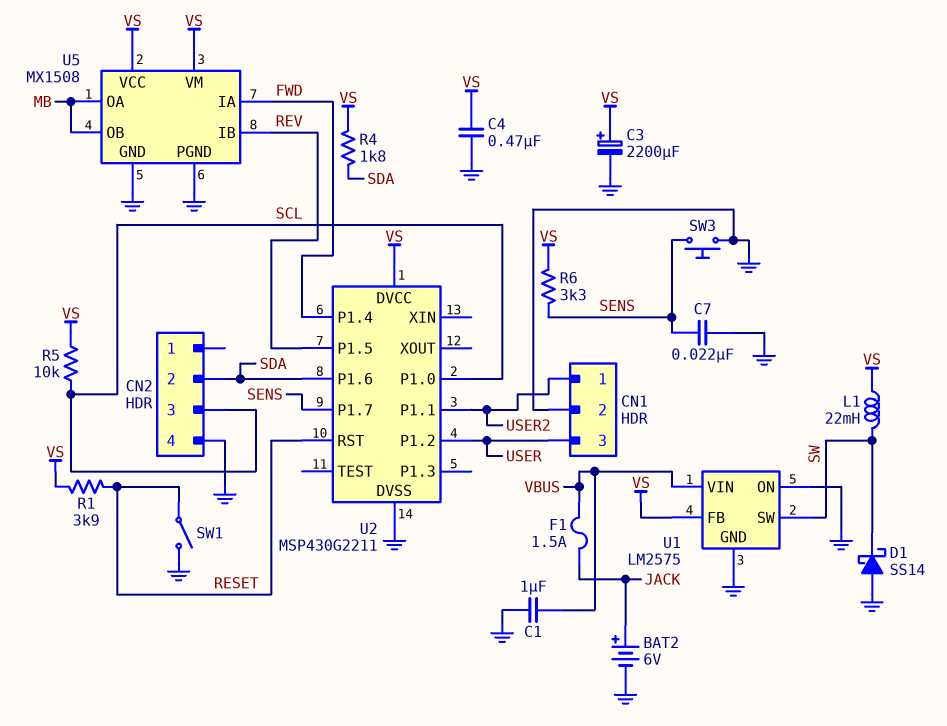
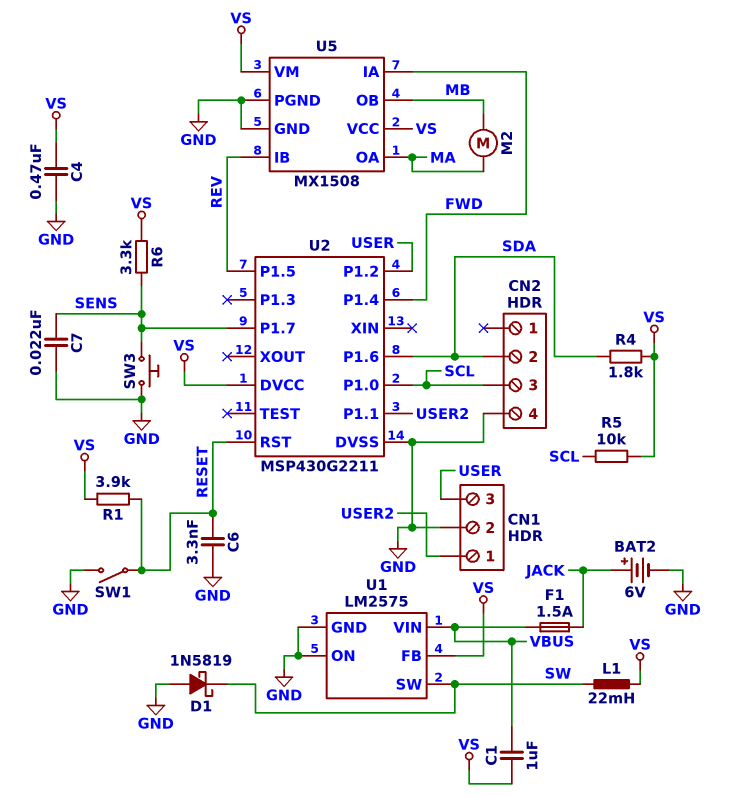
C1: 1uF (GND, VBUS) -> 1uF (VBUS, VS)
C3: 2200uF (plus VS, minus GND) -> none
C6: none -> 3.3nF (GND, RESET)
D1: schottky SS14 (A GND, K SW) -> schottky 1N5819 (A GND, K SW)
M2: none -> motor (MA, MB)
U5 pin OA: MB -> MA

